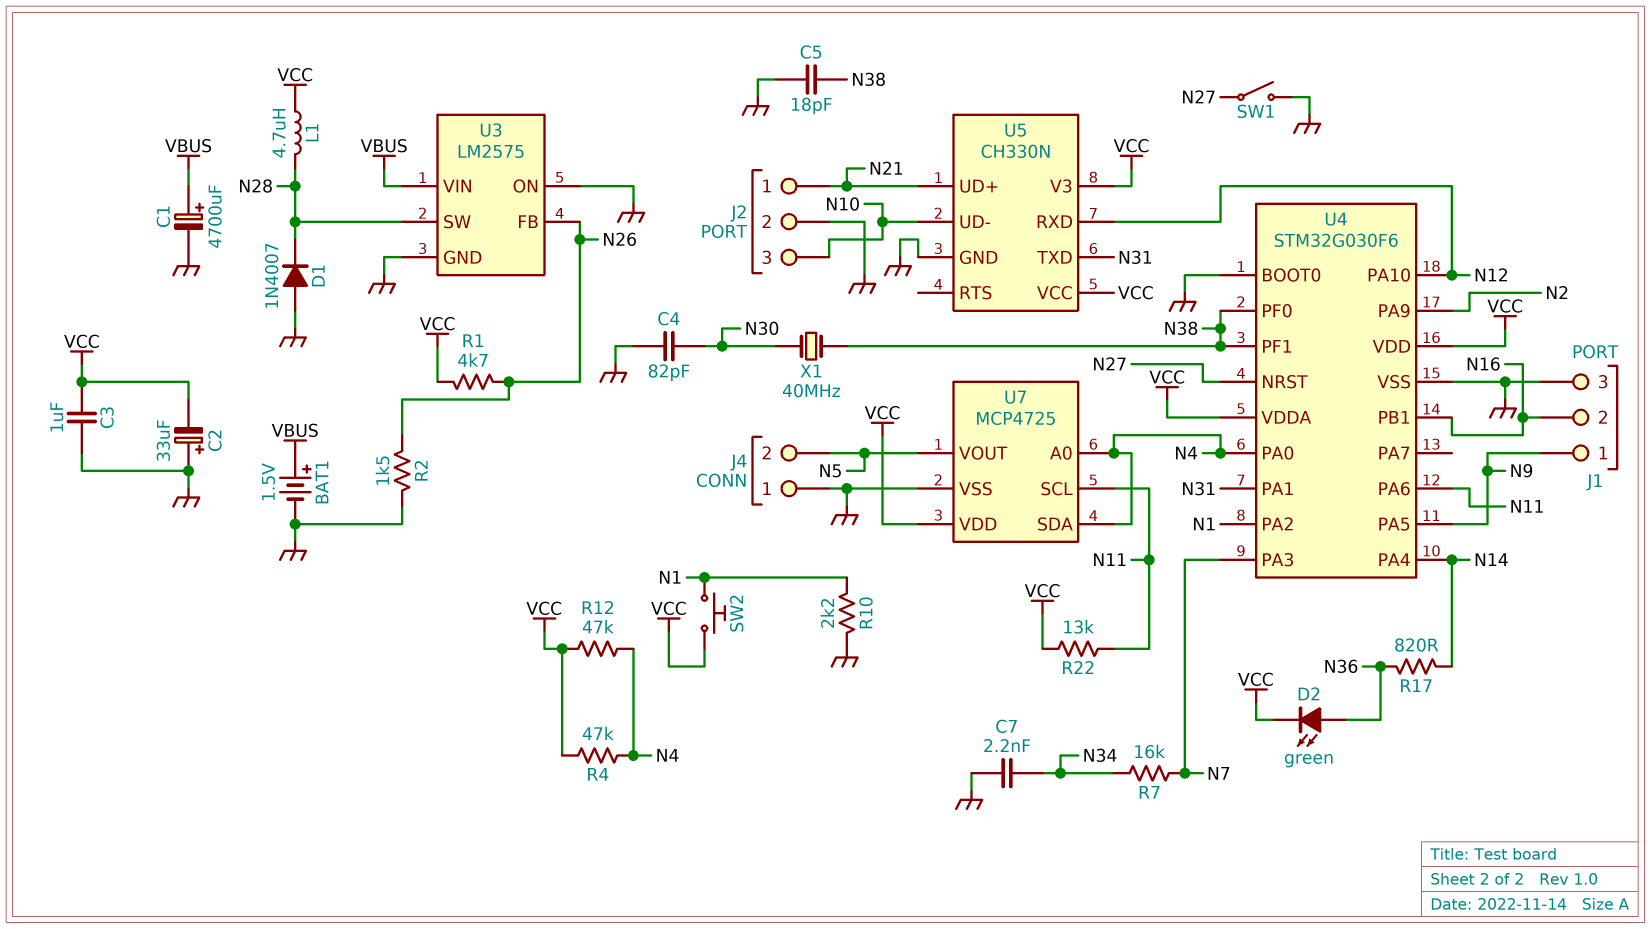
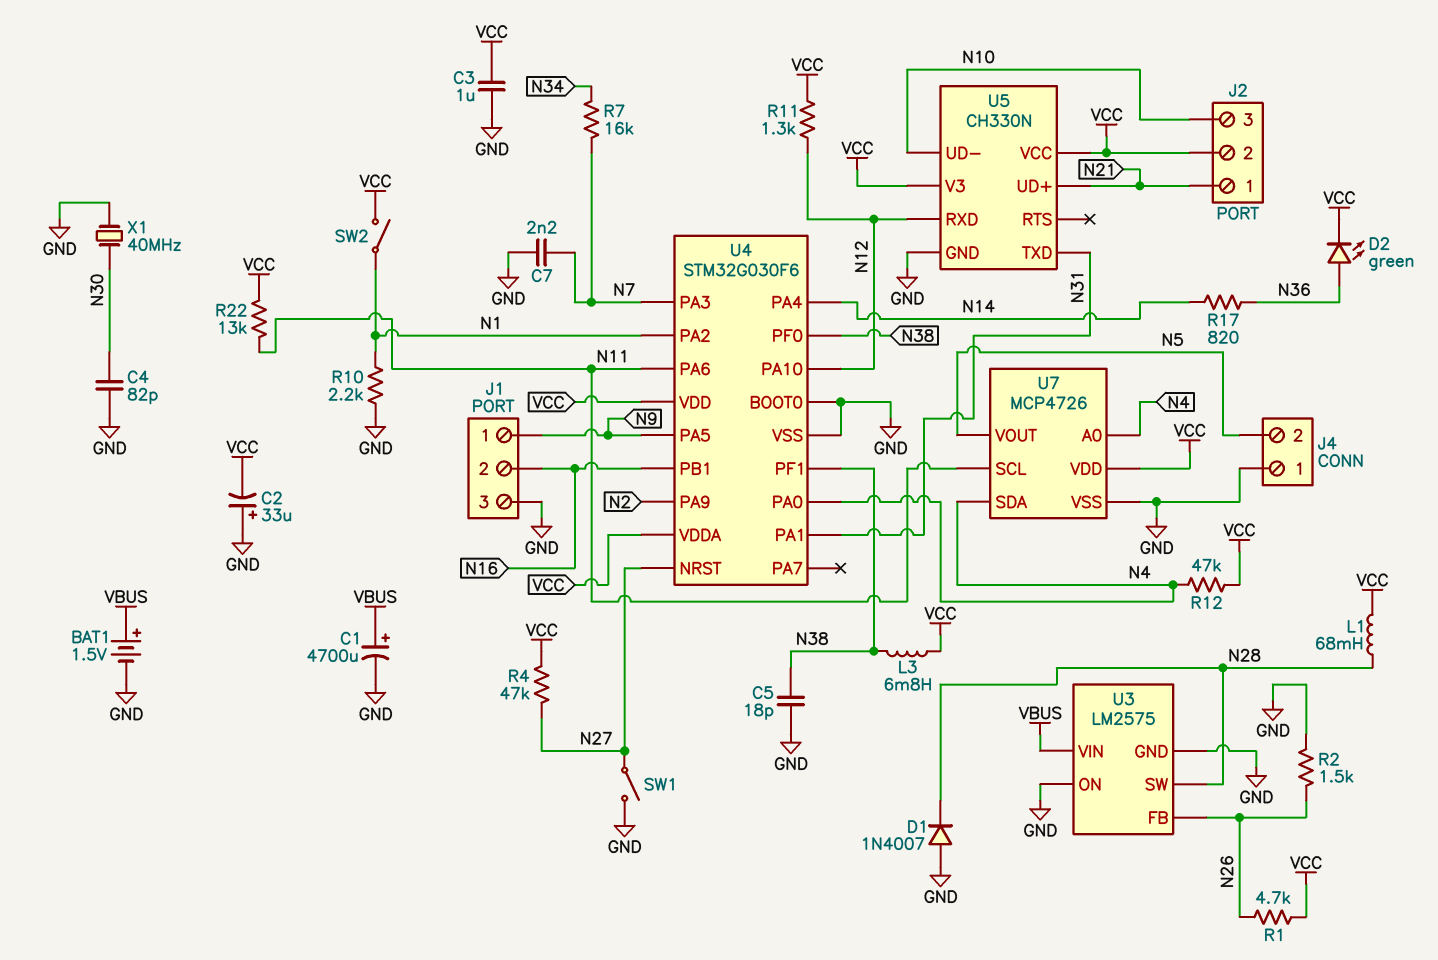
C7: 2.2nF (GND, N34) -> 2.2nF (GND, N7)
J2 pin 2: GND -> VCC
L1: 4.7uH (N28, VCC) -> 68mH (N28, VCC)
L3: none -> 6.8mH (N38, VCC)
R4: 47k (N4, VCC) -> 47k (N27, VCC)
R11: none -> 1.3k (N12, VCC)
SW2: button (N1, VCC) -> switch (N1, VCC)
U7: MCP4725 -> MCP4726
X1: 40MHz (N30, N38) -> 40MHz (GND, N30)

